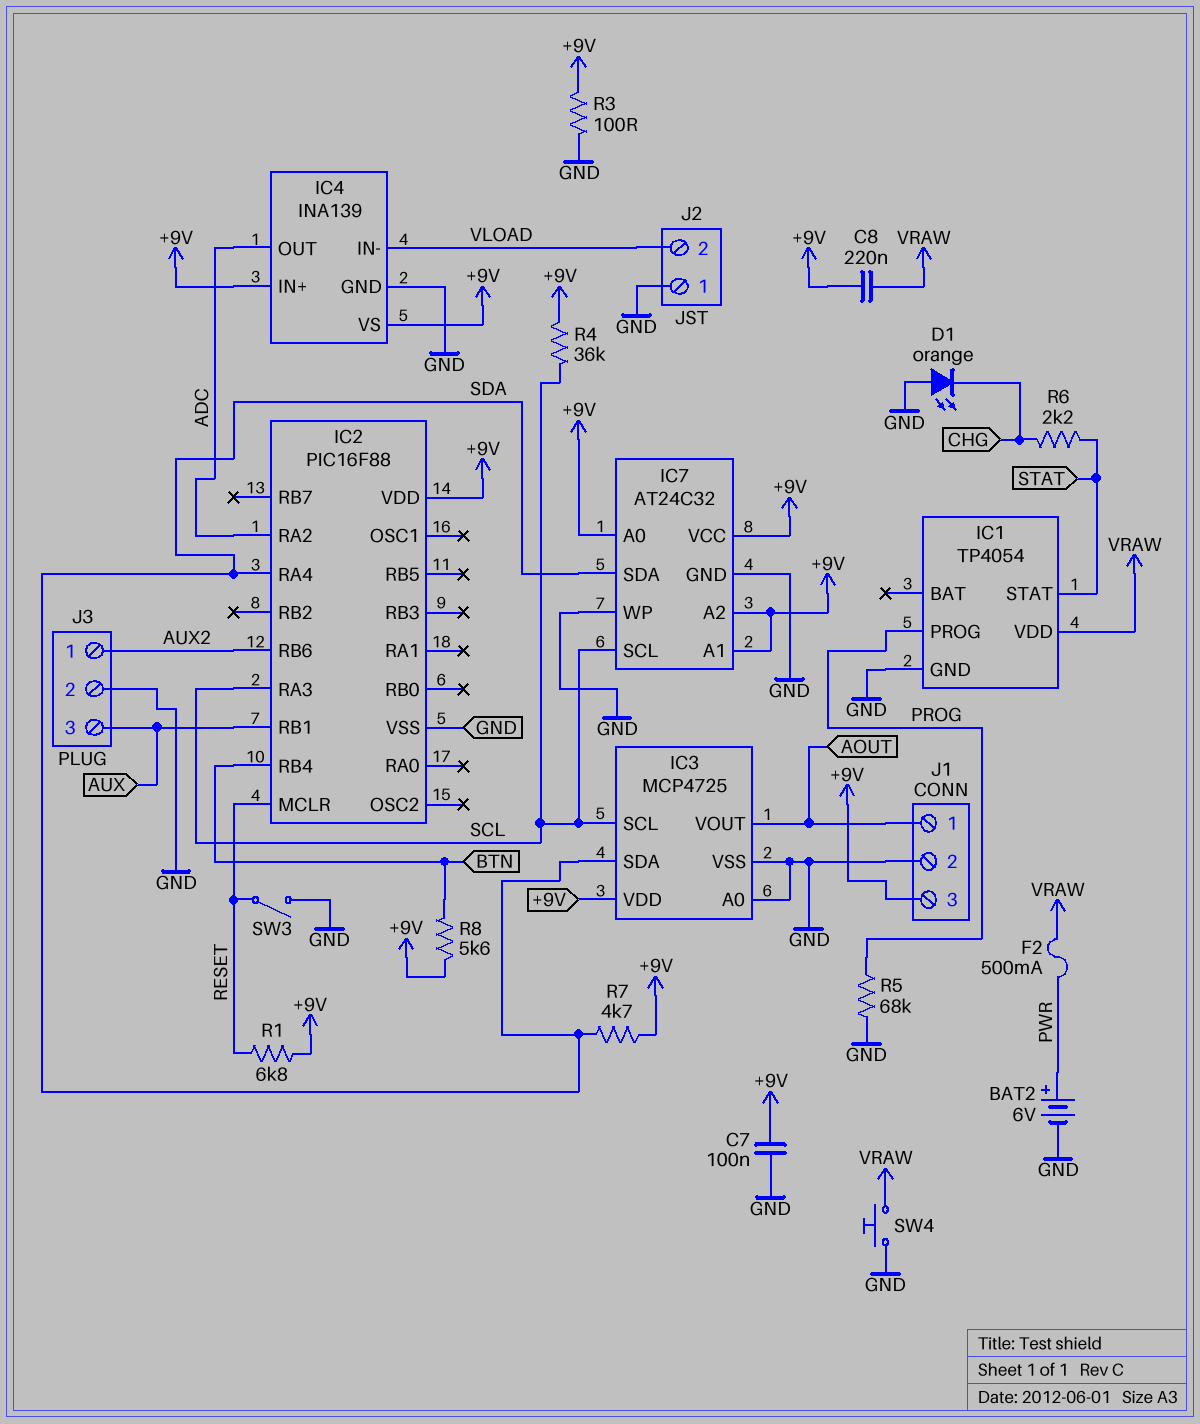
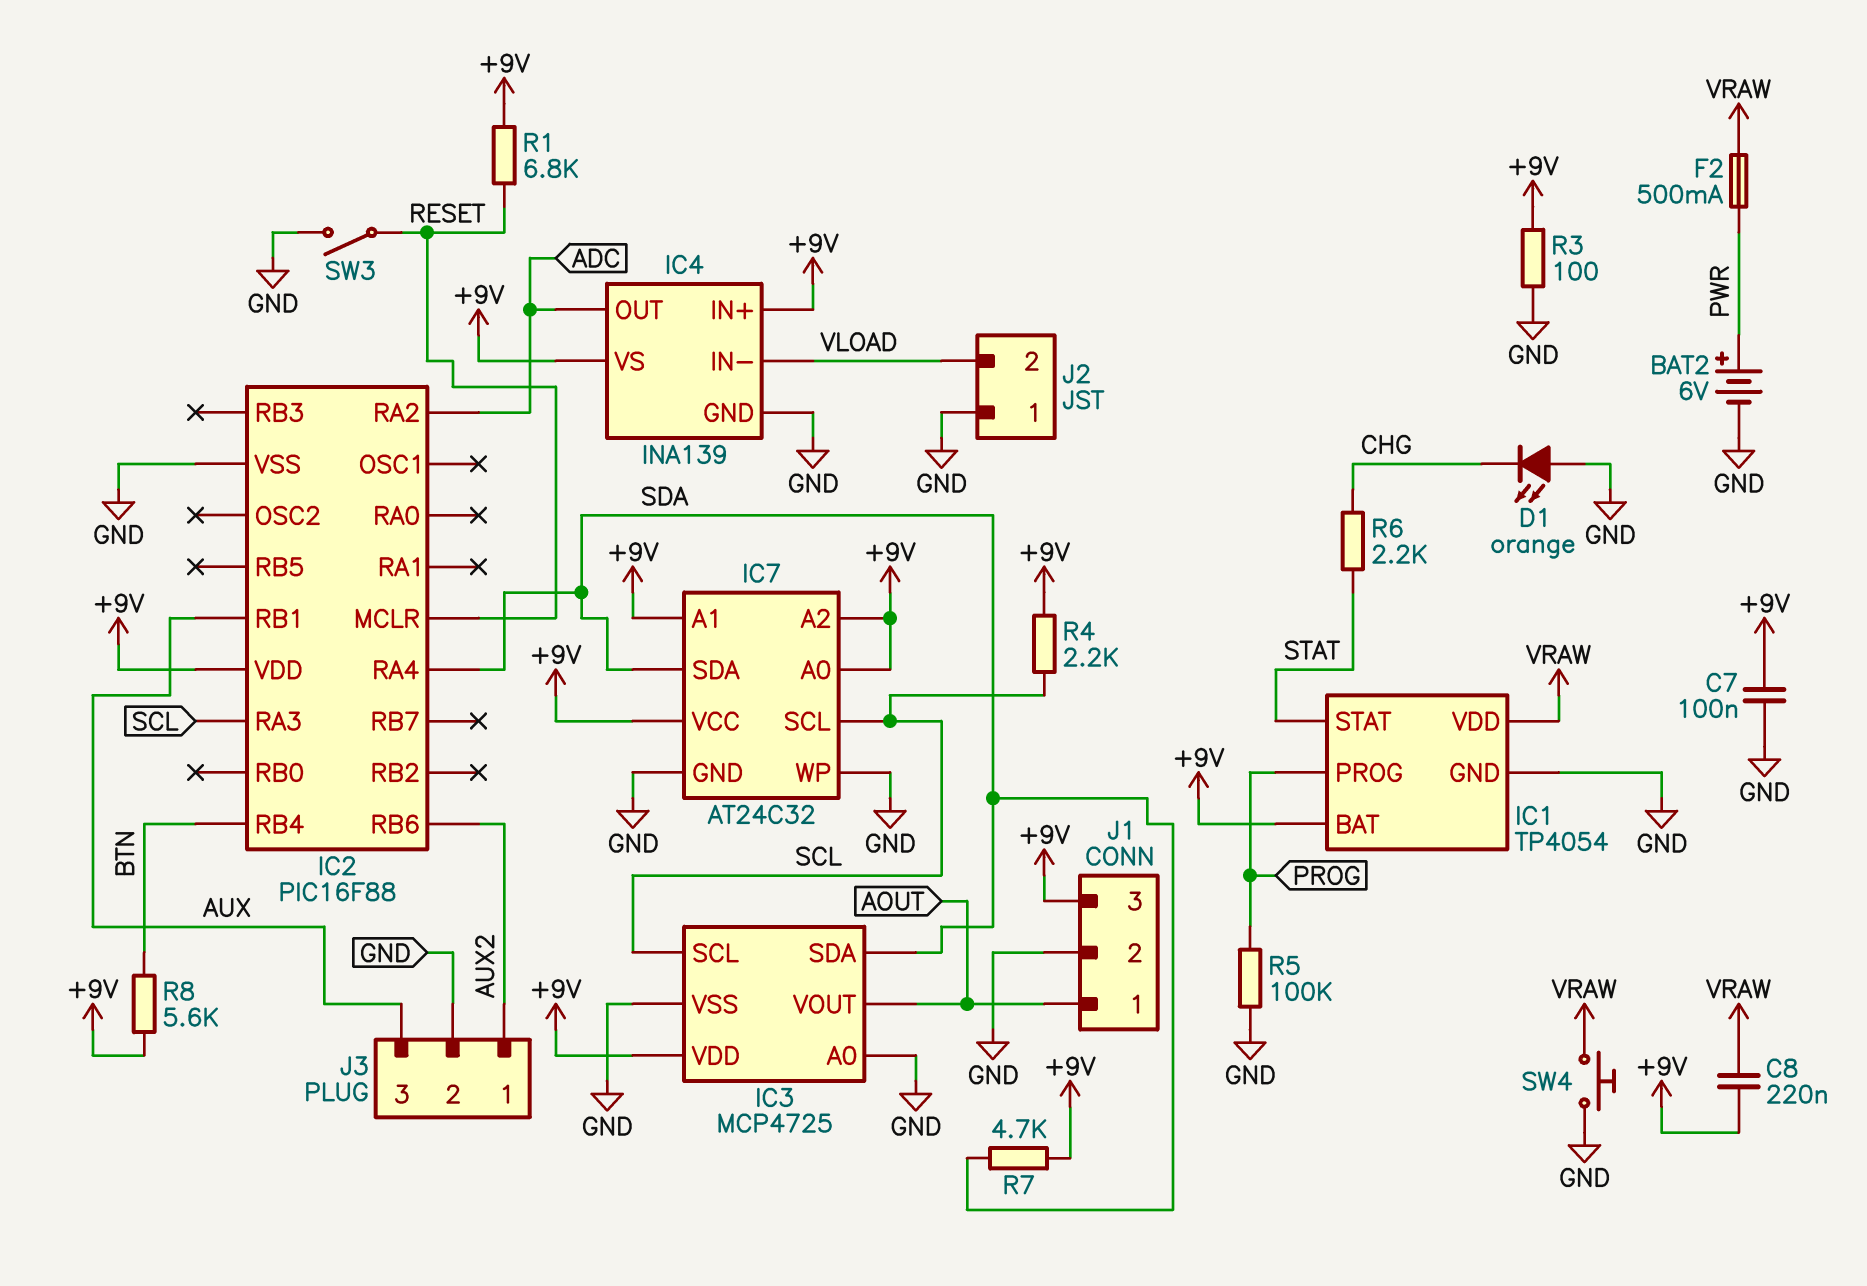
IC1 pin BAT: none -> +9V
R4: 36k (+9V, SCL) -> 2.2k (+9V, SCL)
R5: 68k (GND, PROG) -> 100k (GND, PROG)

